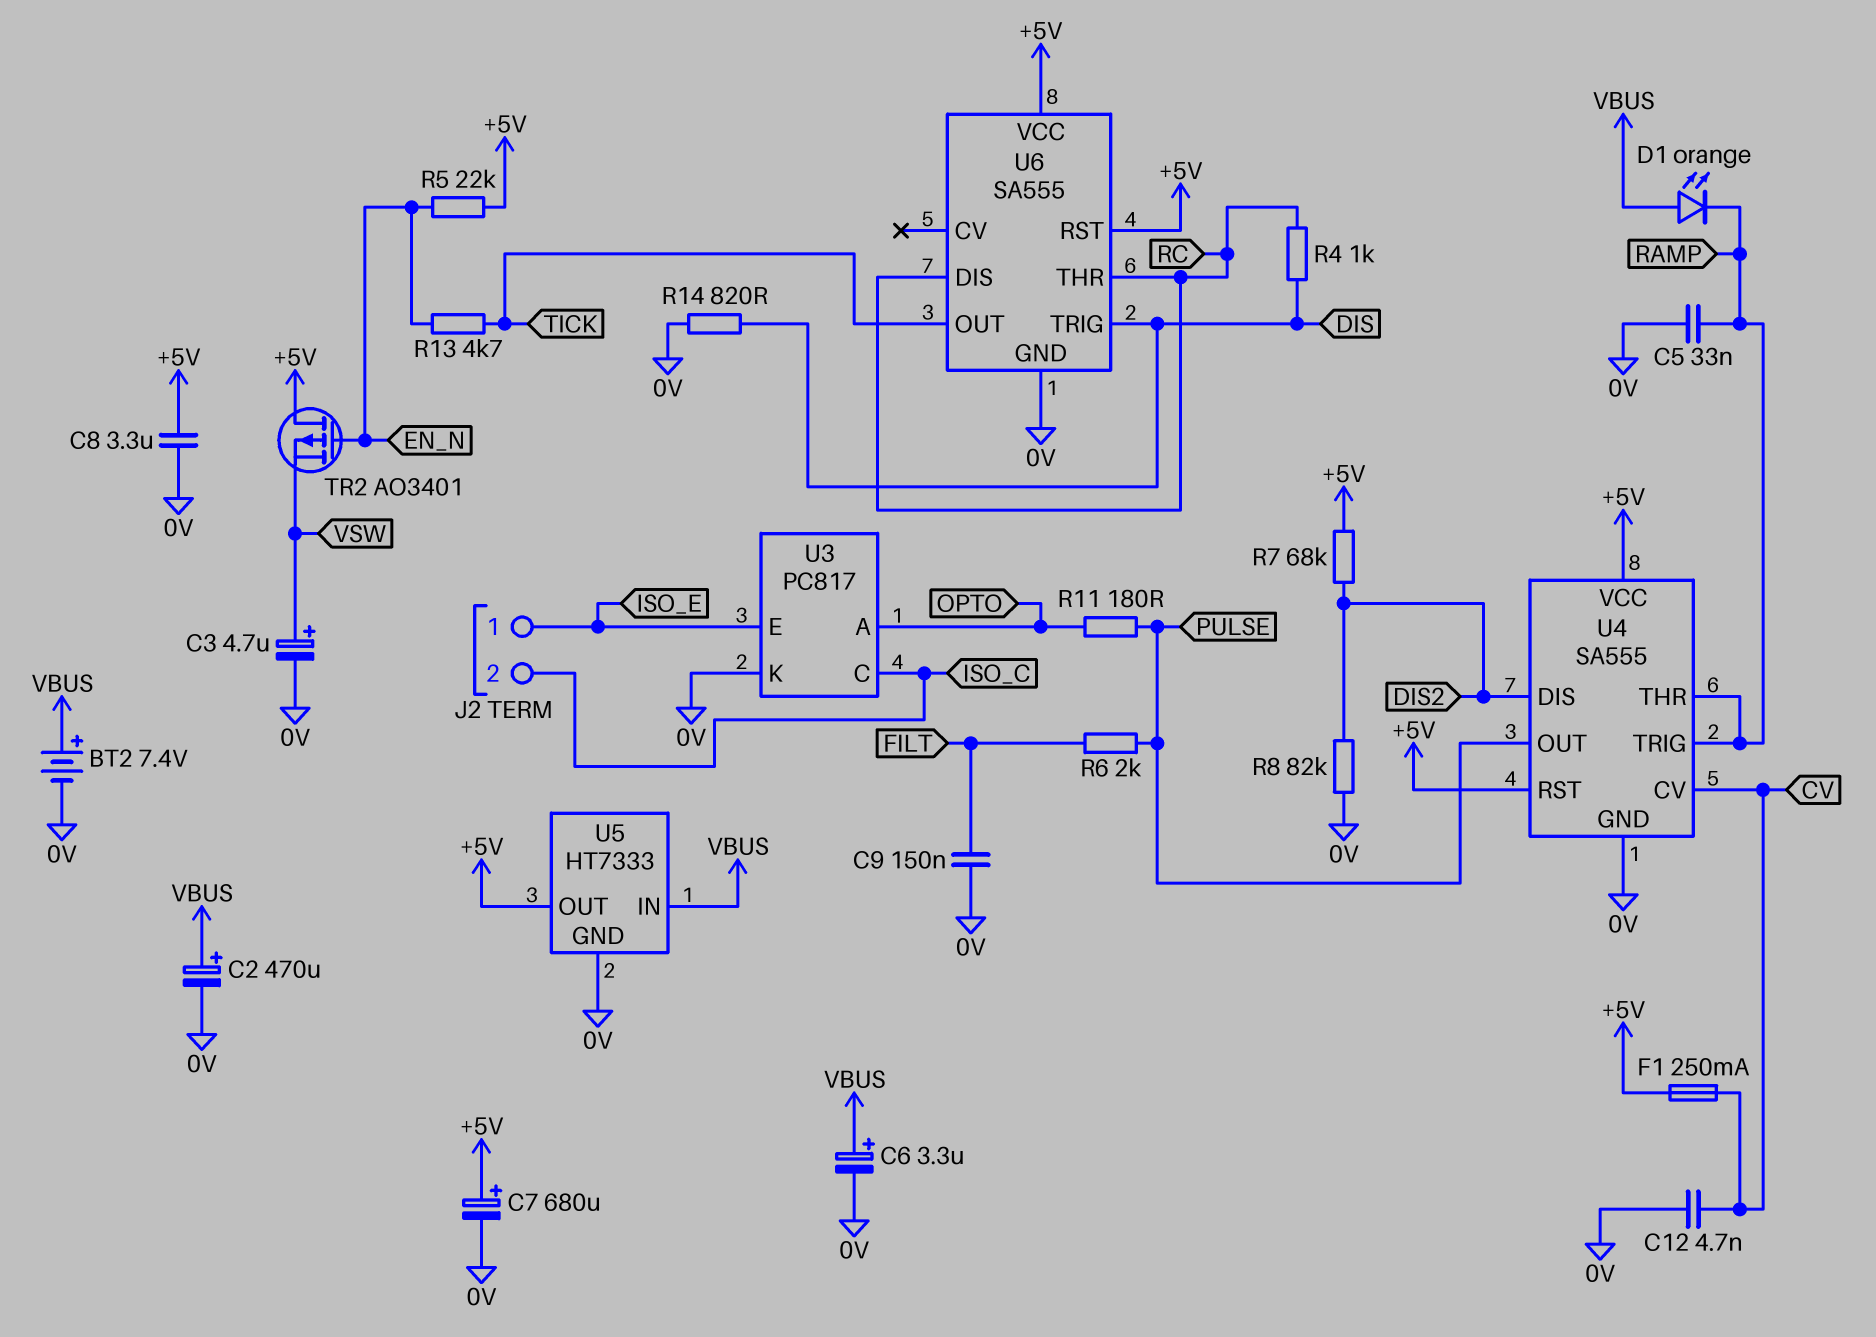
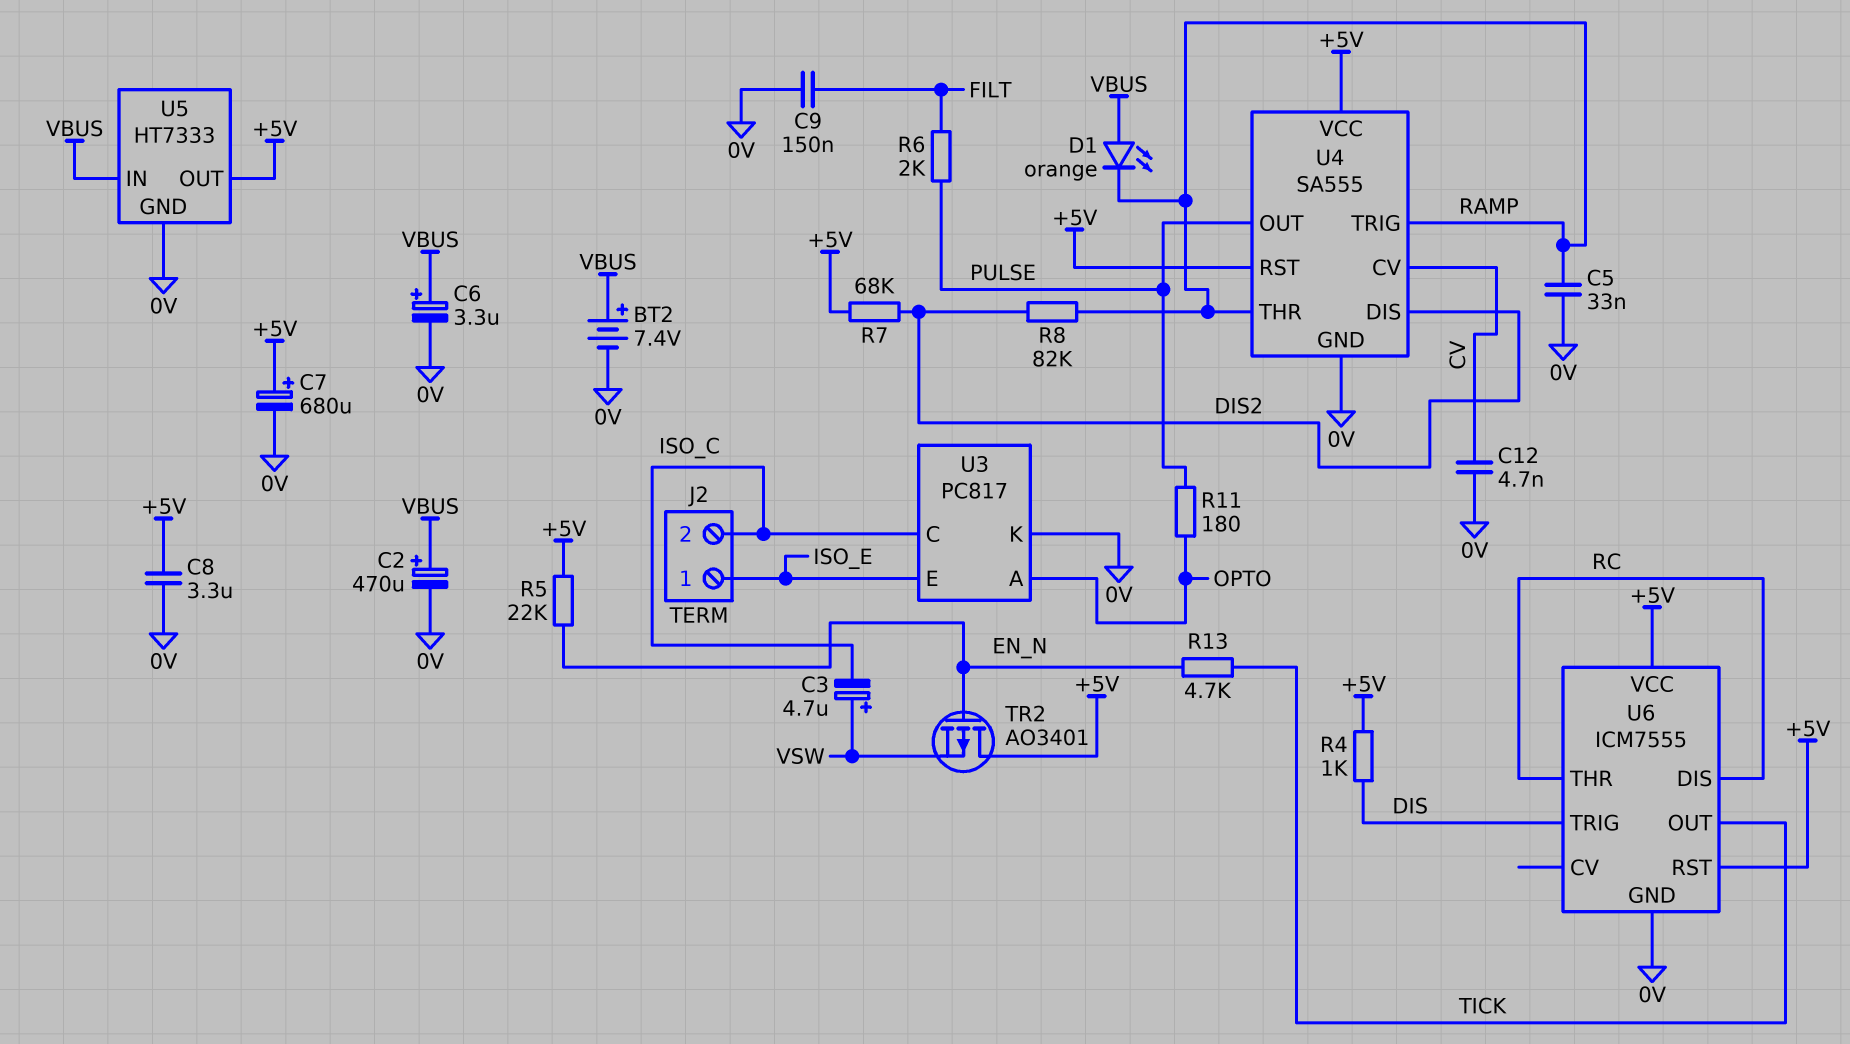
C3: 4.7uF (plus VSW, minus 0V) -> 4.7uF (plus VSW, minus ISO_C)
F1: 250mA (+5V, CV) -> none
R4: 1k (DIS, RC) -> 1k (+5V, DIS)
R8: 82k (0V, DIS2) -> 82k (DIS2, RAMP)
R14: 820 (0V, DIS) -> none
U6: SA555 -> ICM7555

